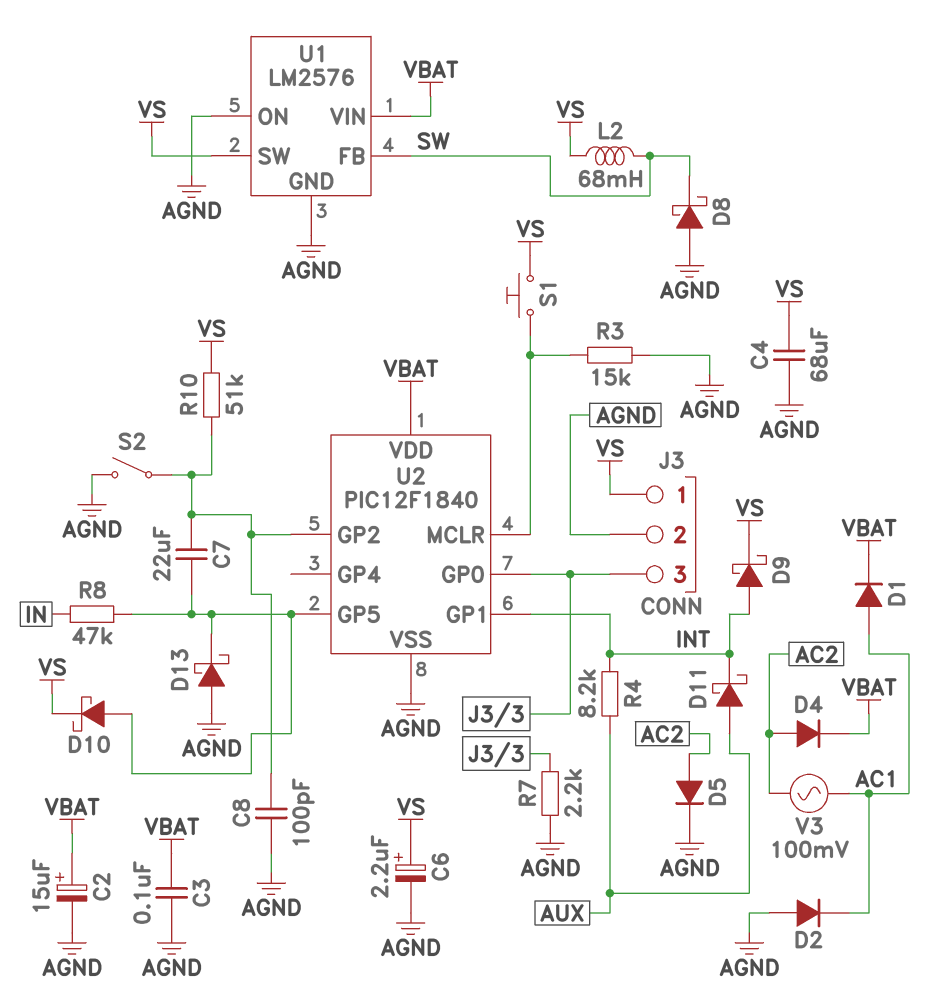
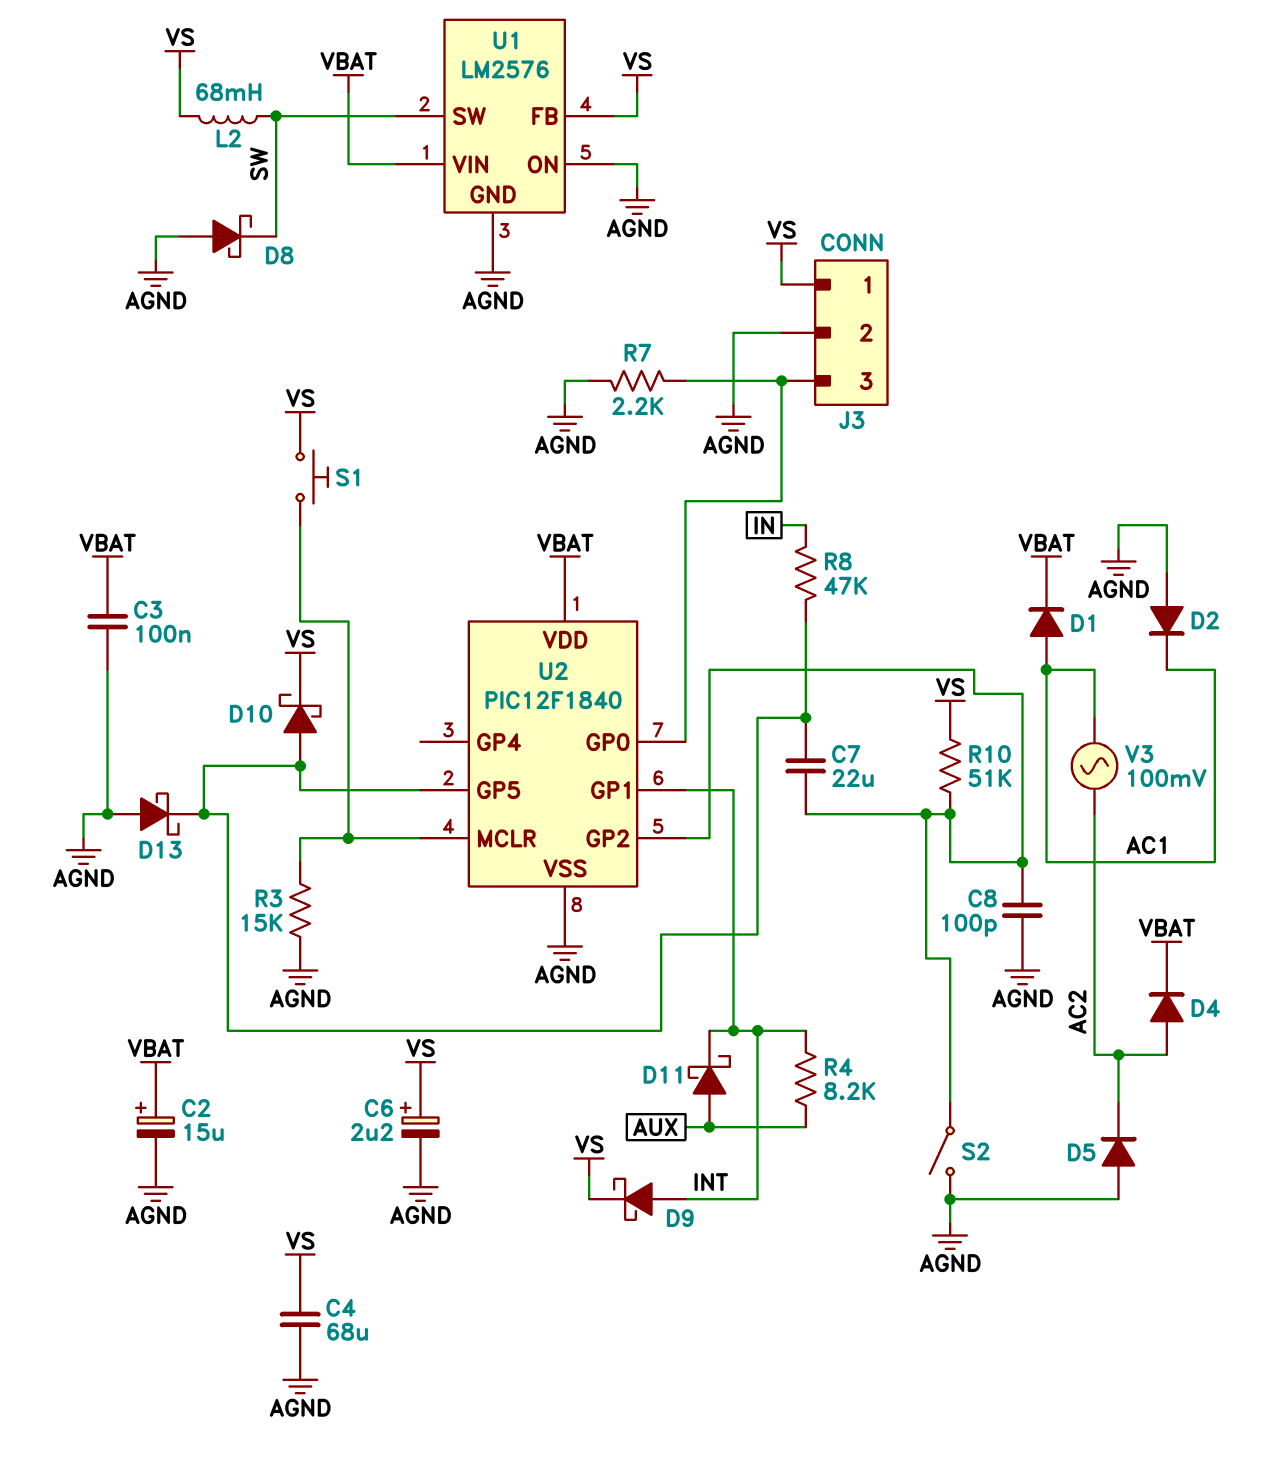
D5: diode (A AC2, K AGND) -> diode (A AGND, K AC2)
U1 pin FB: SW -> VS
U1 pin SW: VS -> SW

